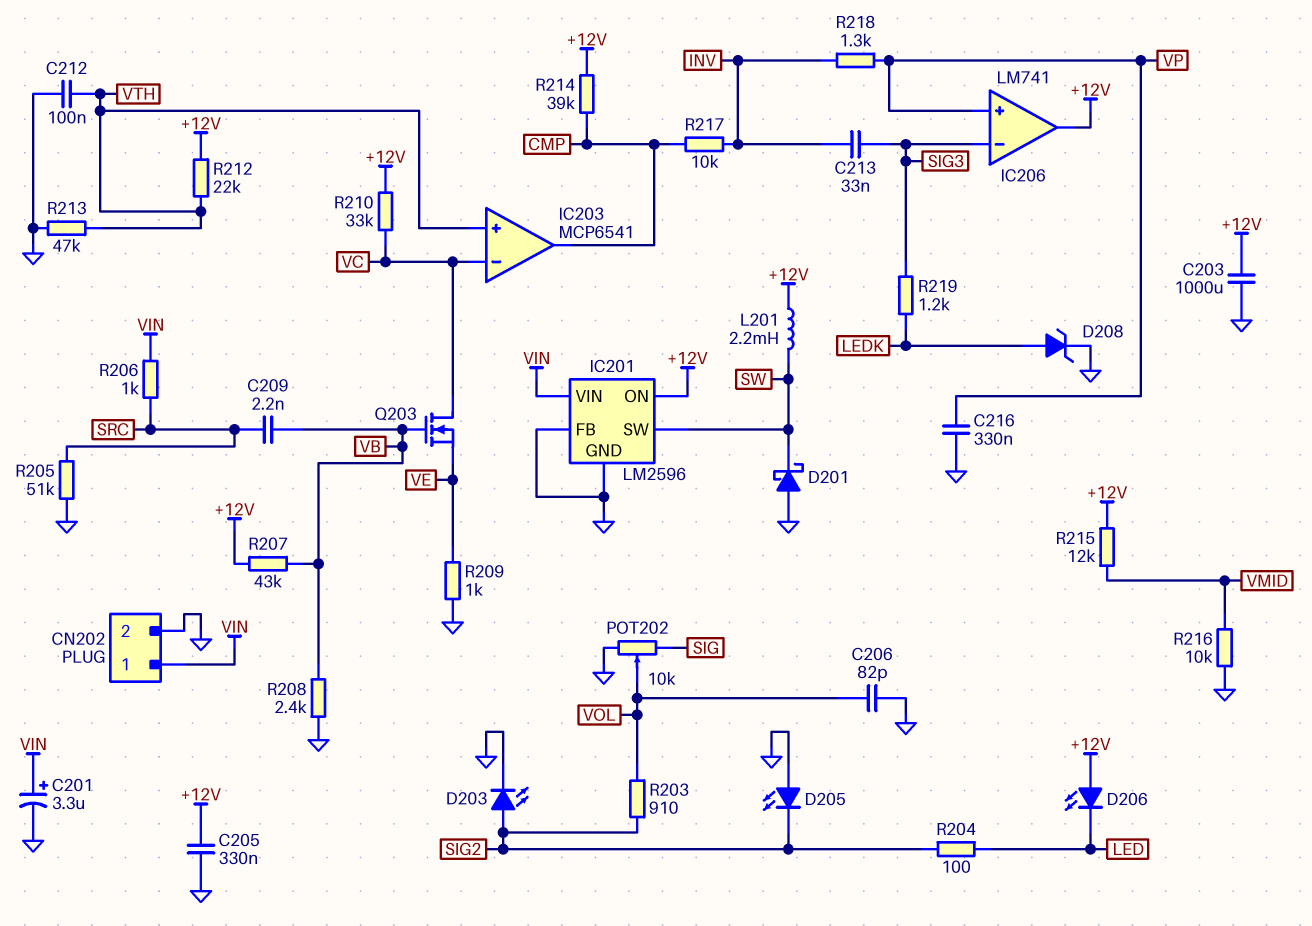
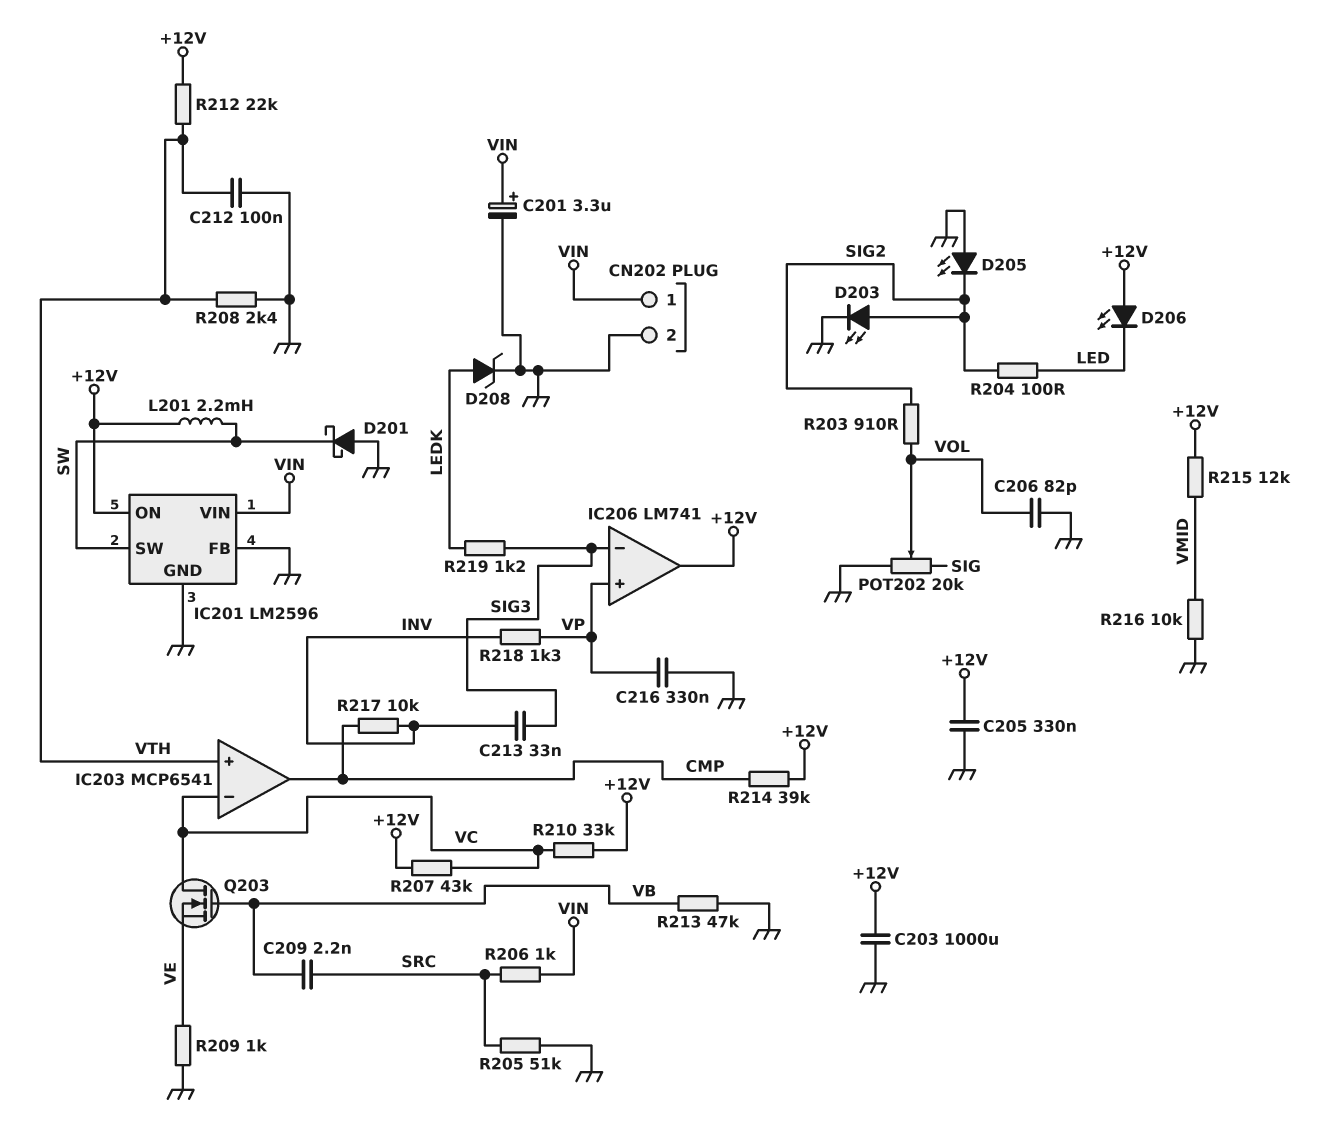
POT202: 10k (GND, SIG, wiper VOL) -> 20k (GND, SIG, wiper VOL)
R207: 43k (+12V, VB) -> 43k (+12V, VC)
R208: 2.4k (GND, VB) -> 2.4k (GND, VTH)
R213: 47k (GND, VTH) -> 47k (GND, VB)

